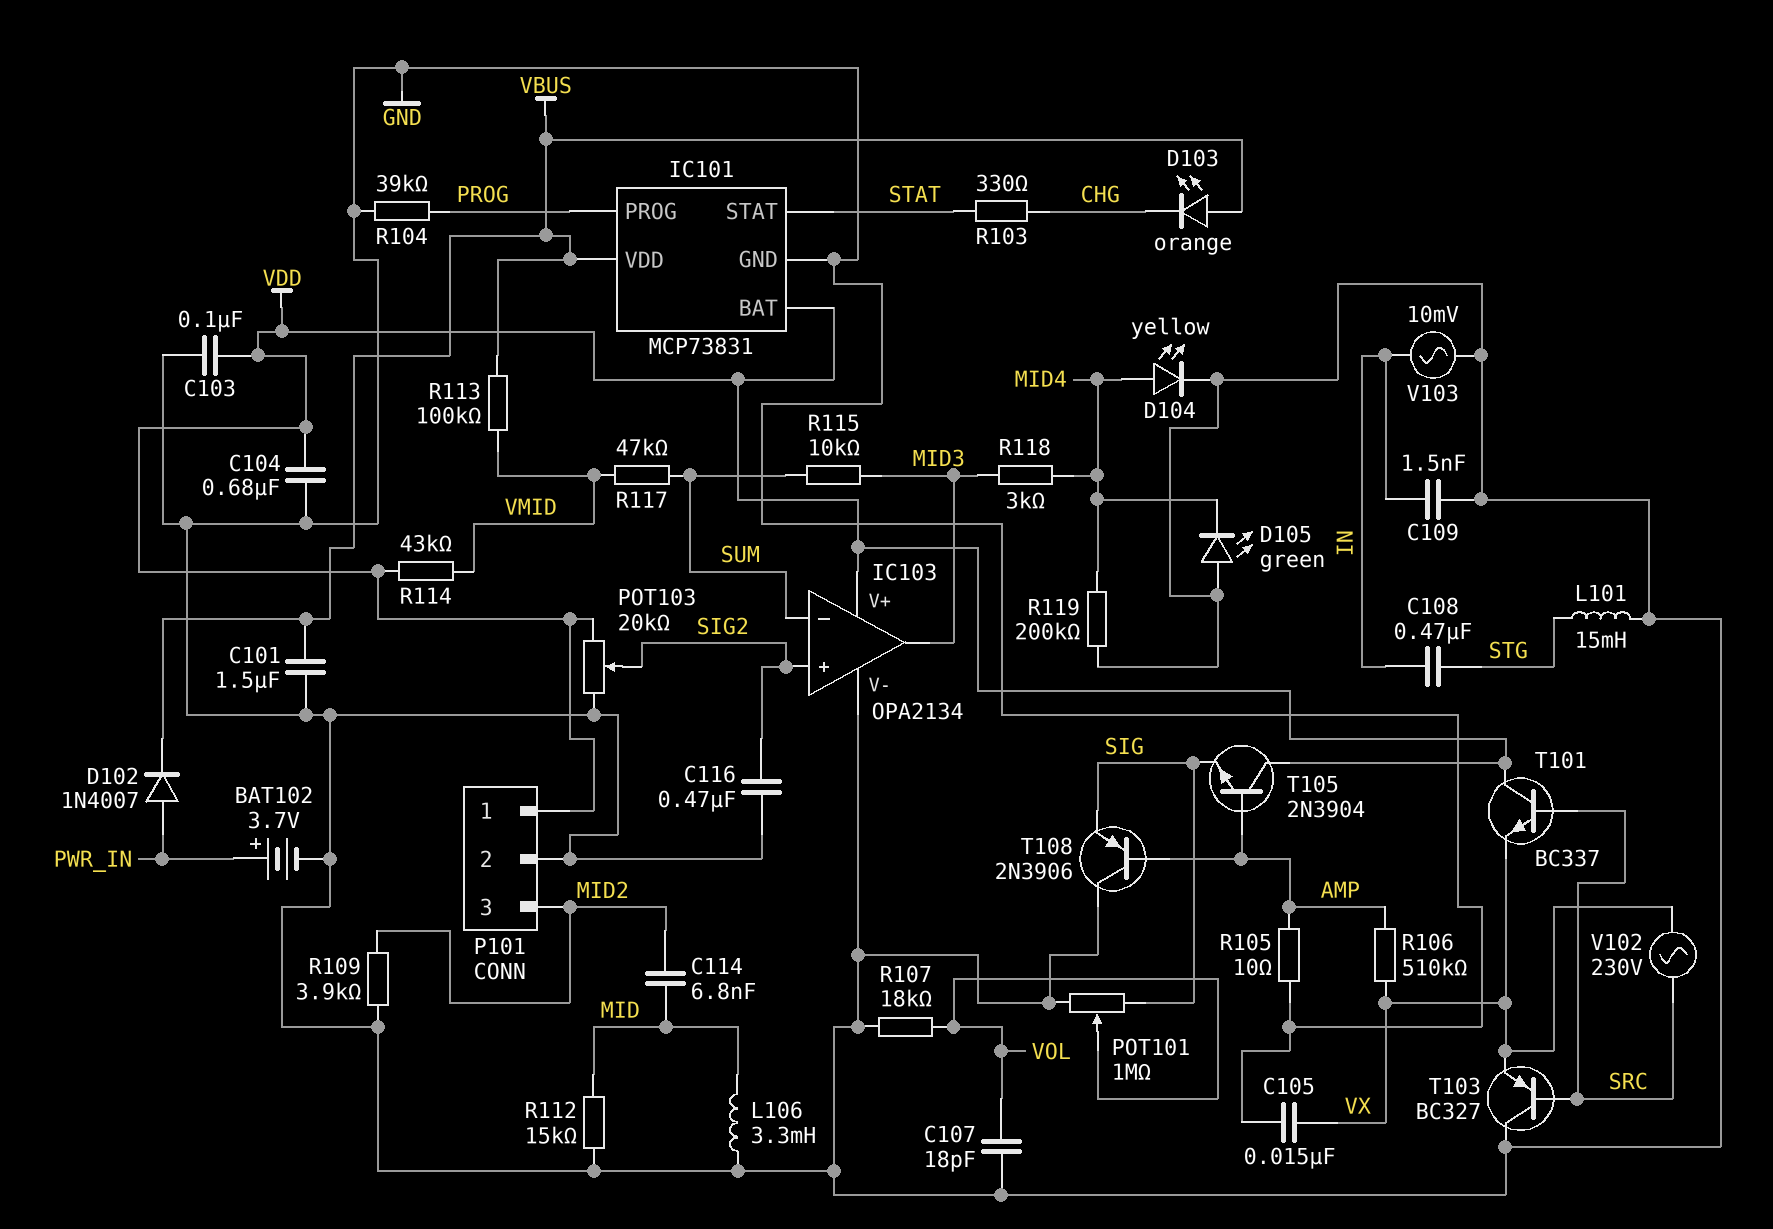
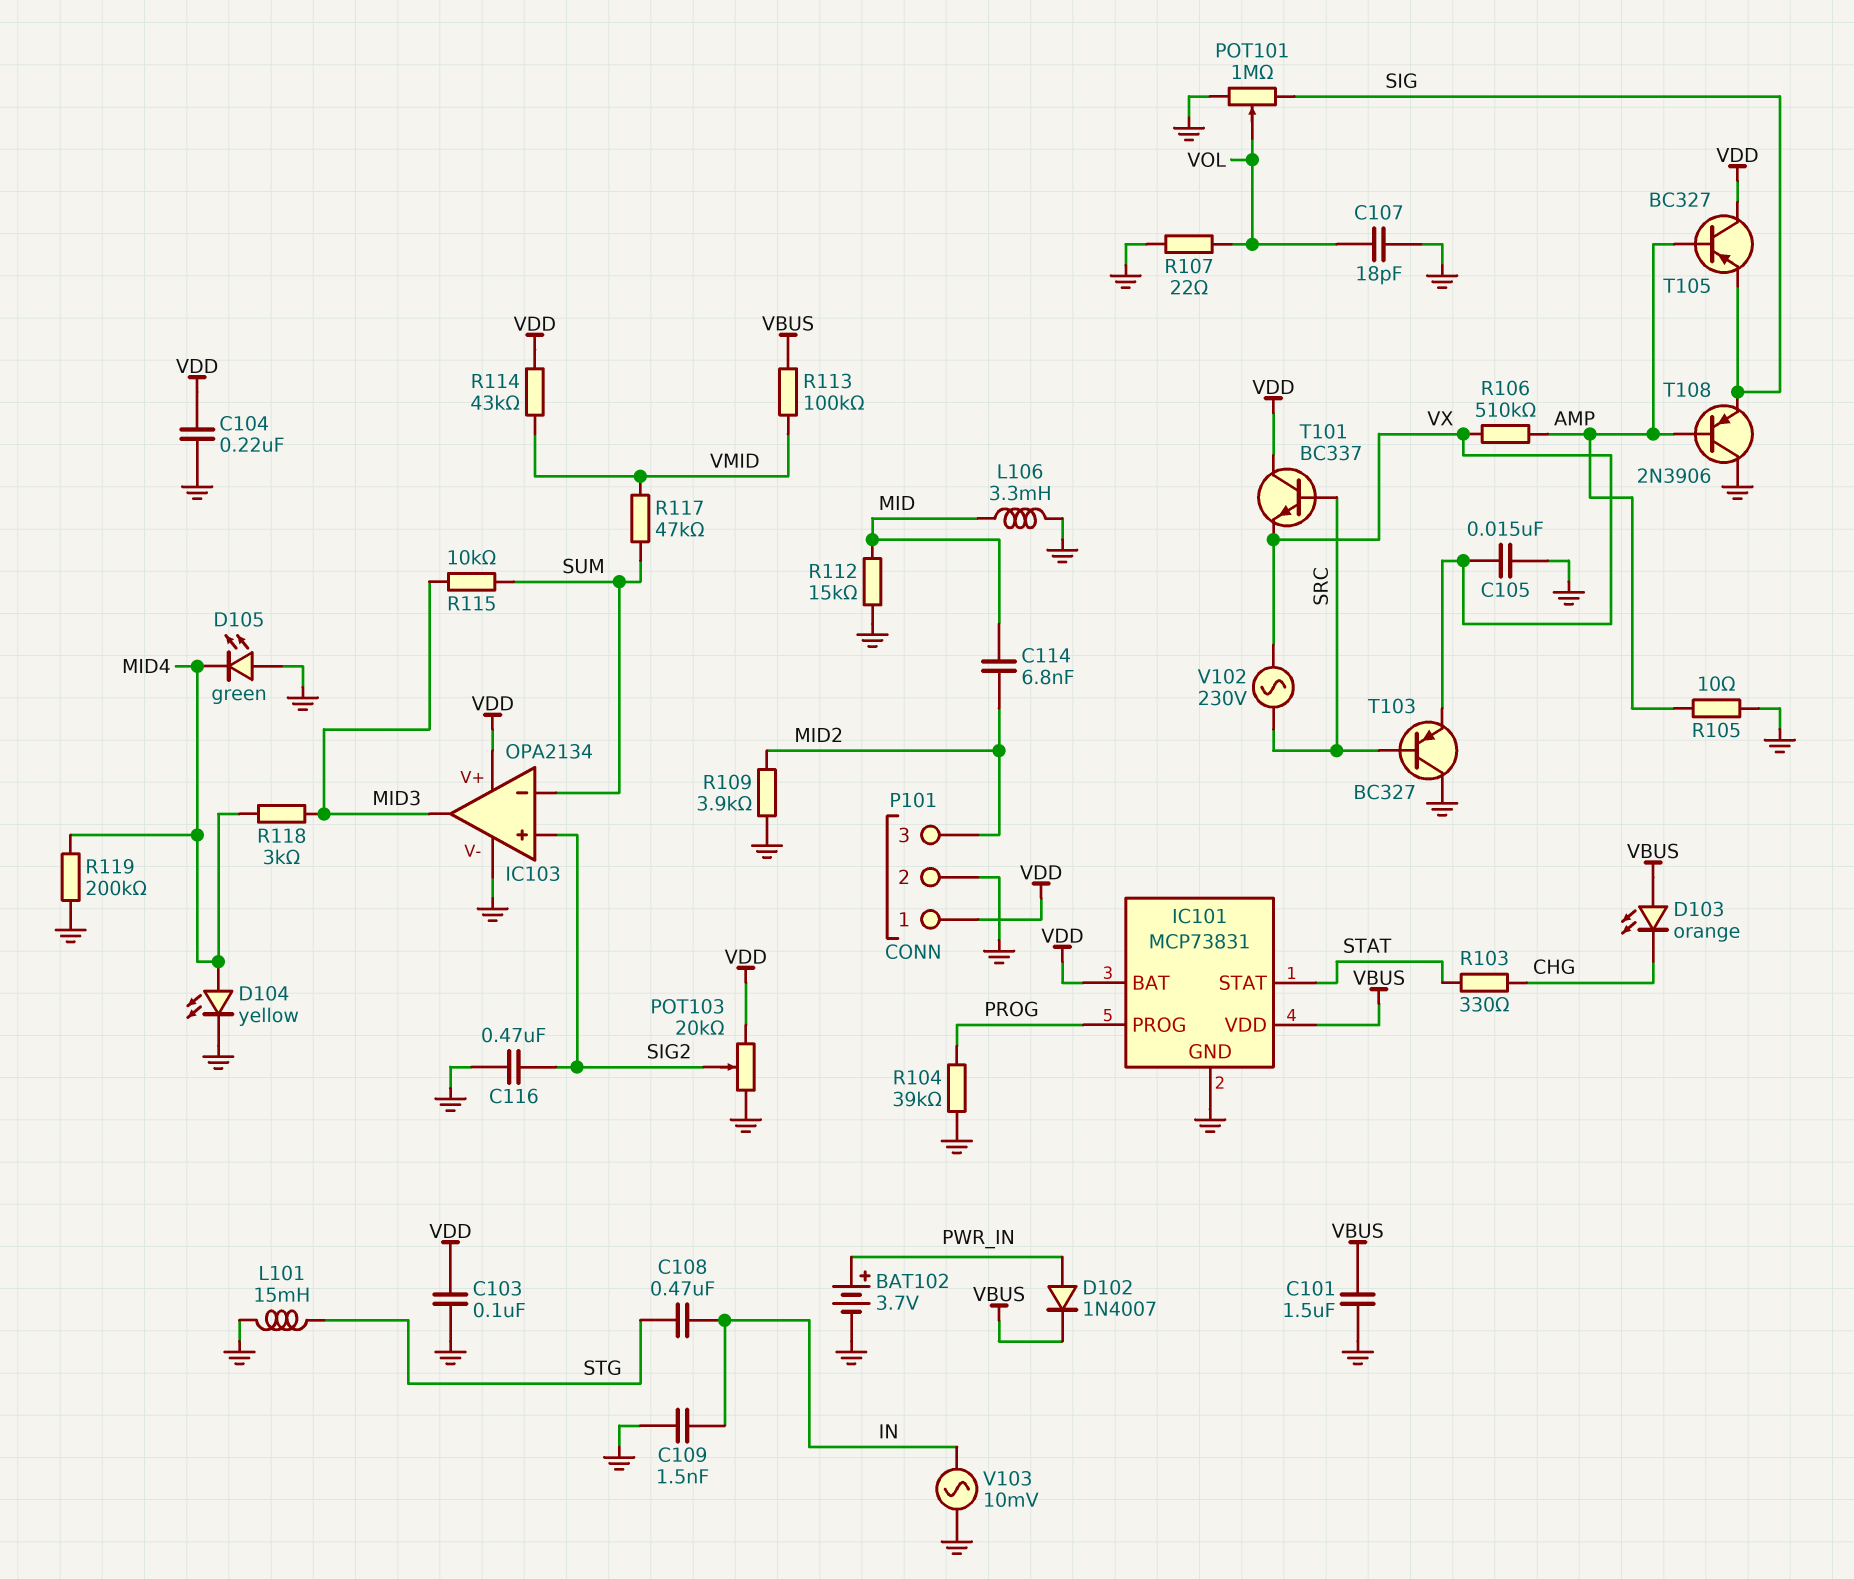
C104: 680nF (GND, VDD) -> 220nF (GND, VDD)
R107: 18k (GND, VOL) -> 22 (GND, VOL)
T105: NPN 2N3904 (B AMP, C VDD, E SIG) -> PNP BC327 (B AMP, C VDD, E SIG)

